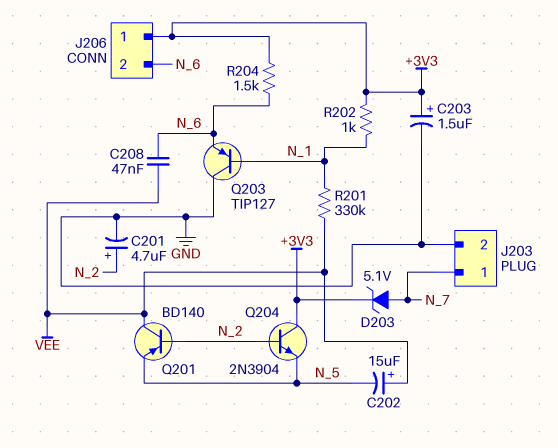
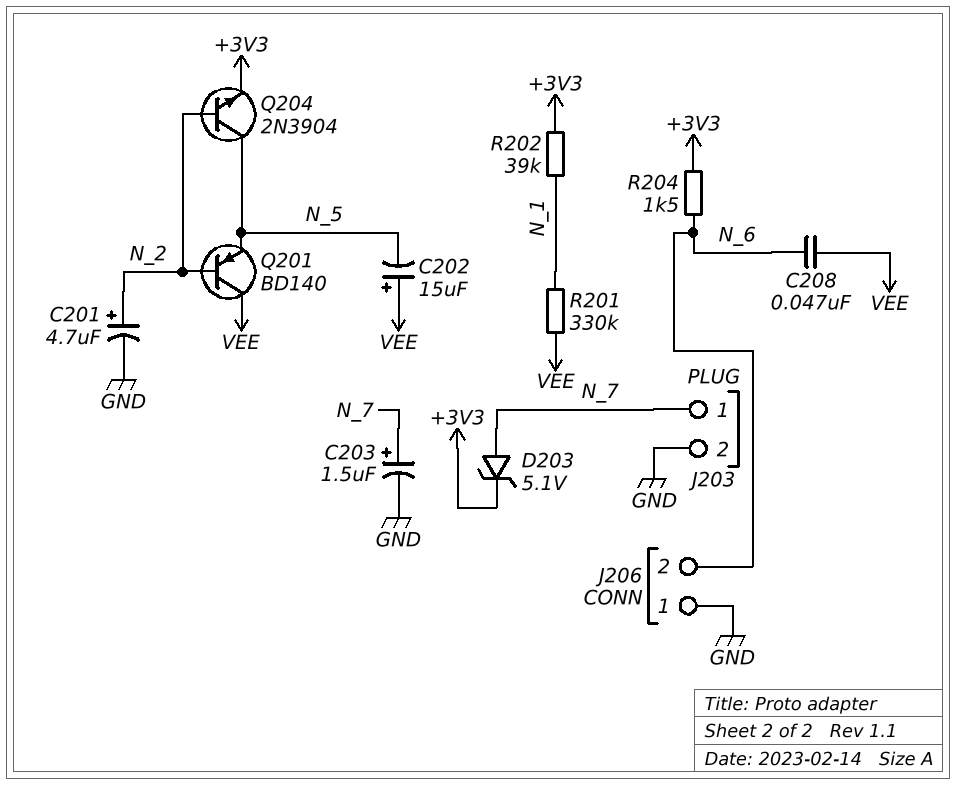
C203: 1.5uF (plus +3V3, minus GND) -> 1.5uF (plus N_7, minus GND)
J206 pin 1: +3V3 -> GND
Q203: PNP TIP127 (B N_1, C GND, E N_6) -> none
Q204: NPN 2N3904 (B N_2, C +3V3, E N_5) -> NPN 2N3904 (B N_2, C N_5, E +3V3)
R202: 1k (+3V3, N_1) -> 39k (+3V3, N_1)

